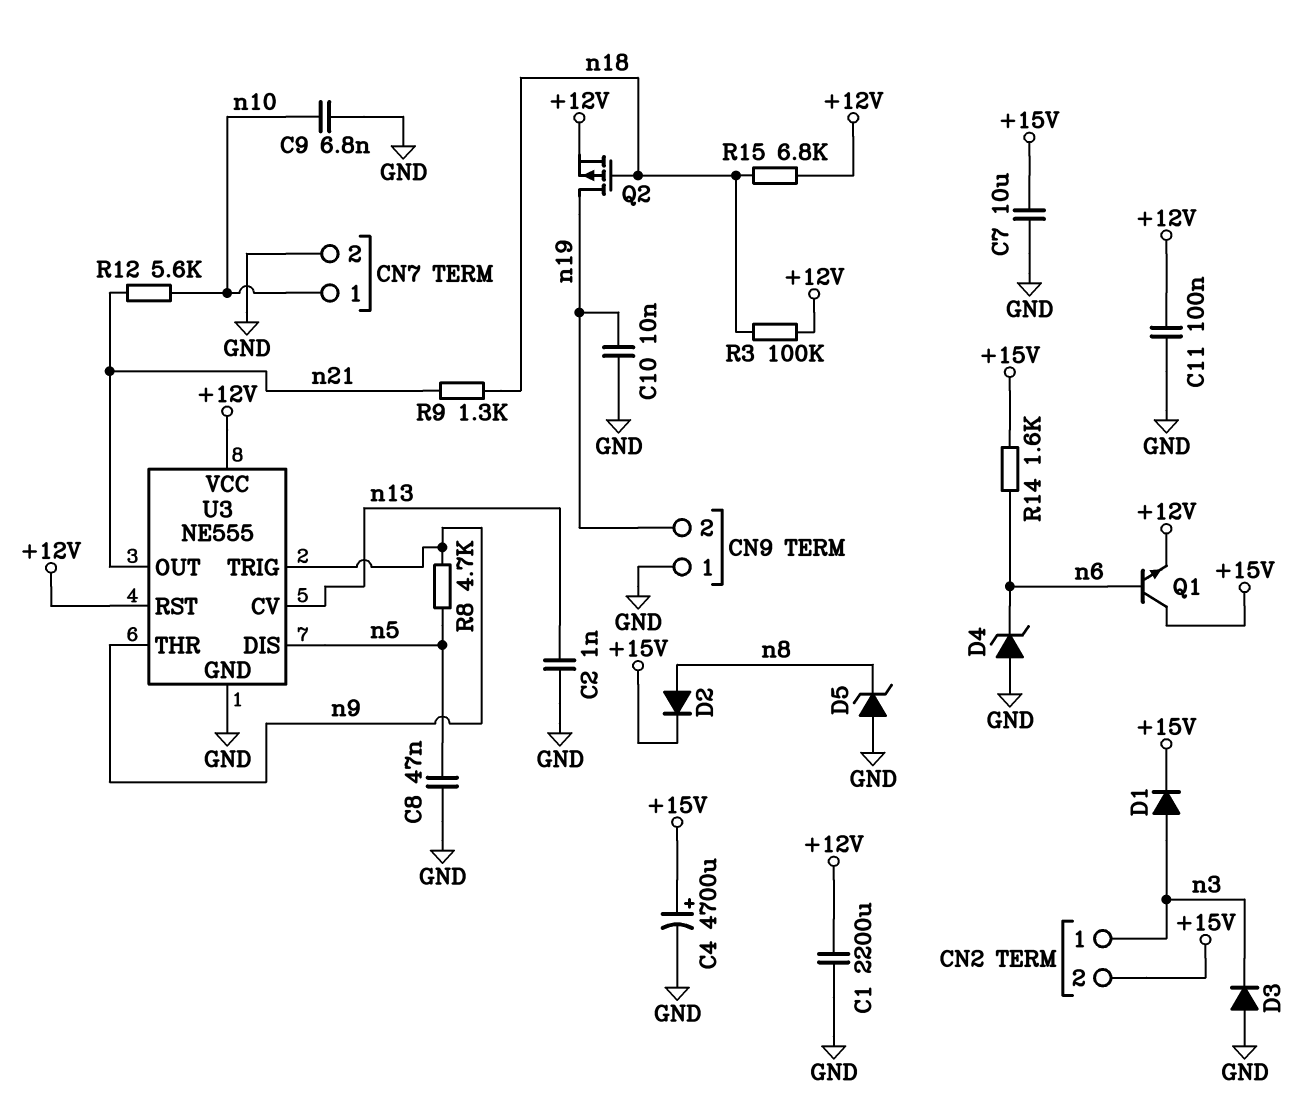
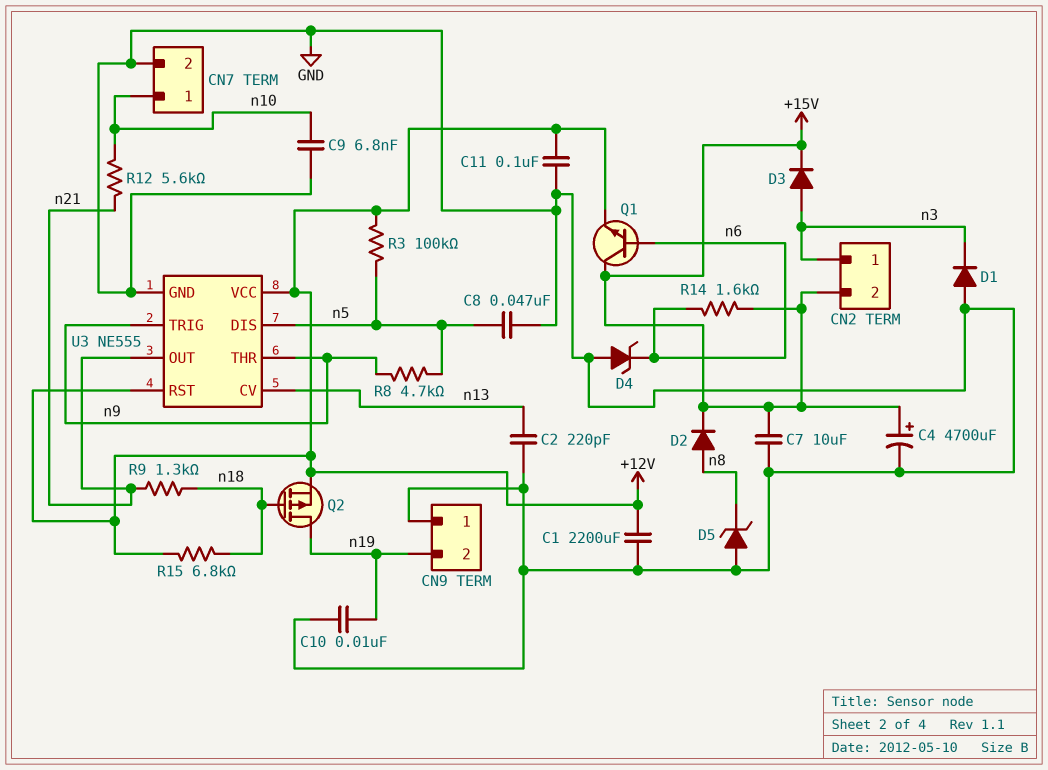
C2: 1nF (GND, n13) -> 220pF (GND, n13)
D1: diode (A n3, K +15V) -> diode (A GND, K n3)
D3: diode (A GND, K n3) -> diode (A n3, K +15V)
R3: 100k (+12V, n18) -> 100k (+12V, n5)

